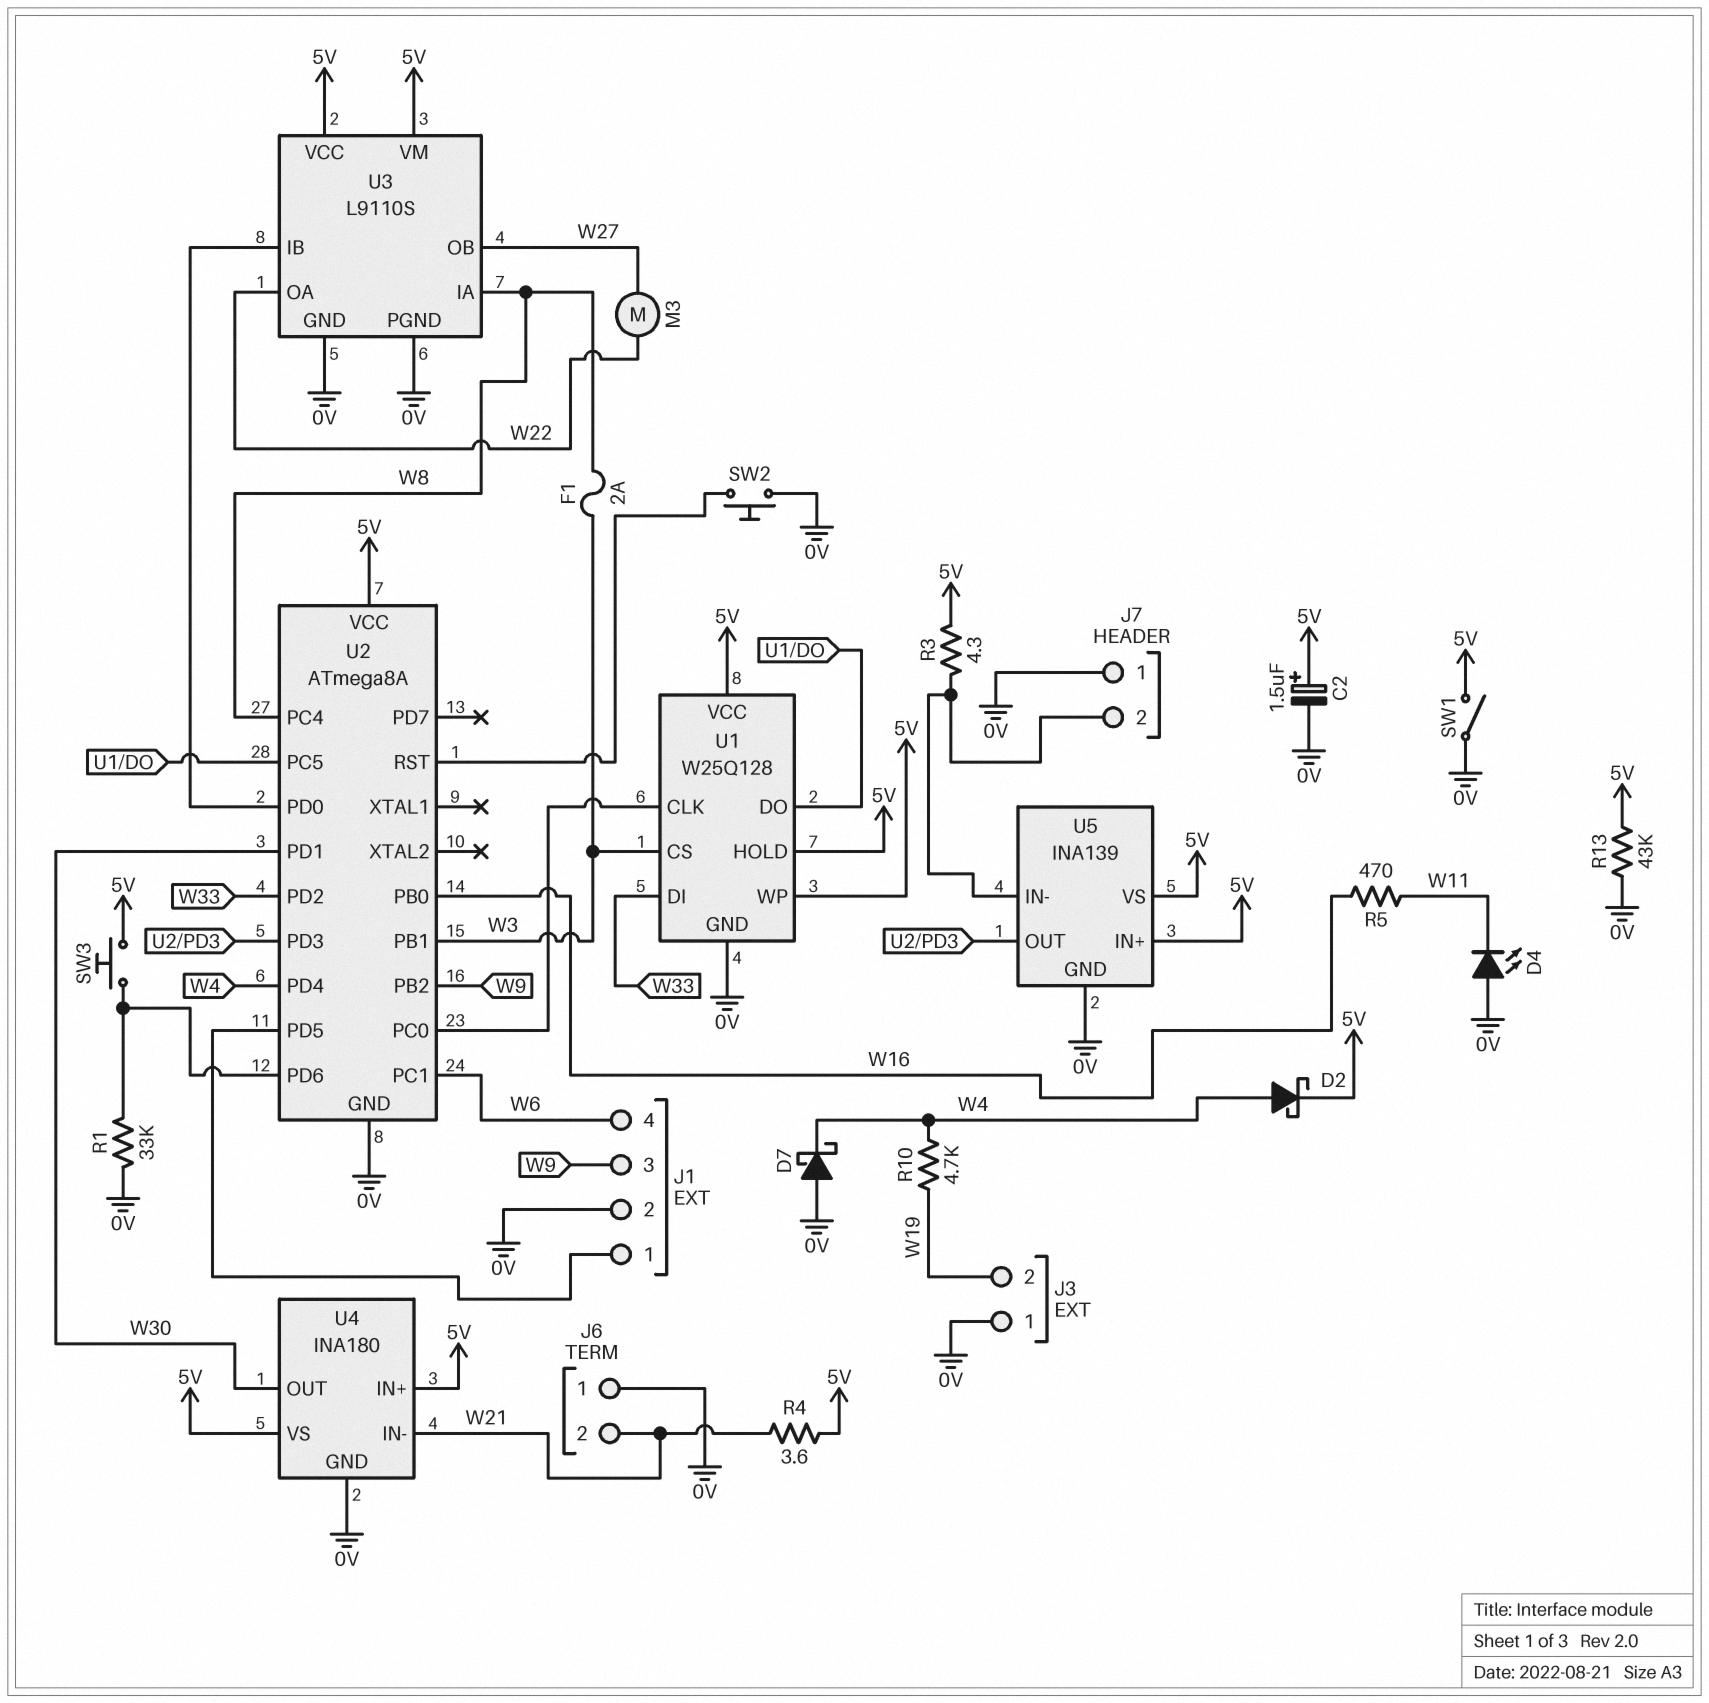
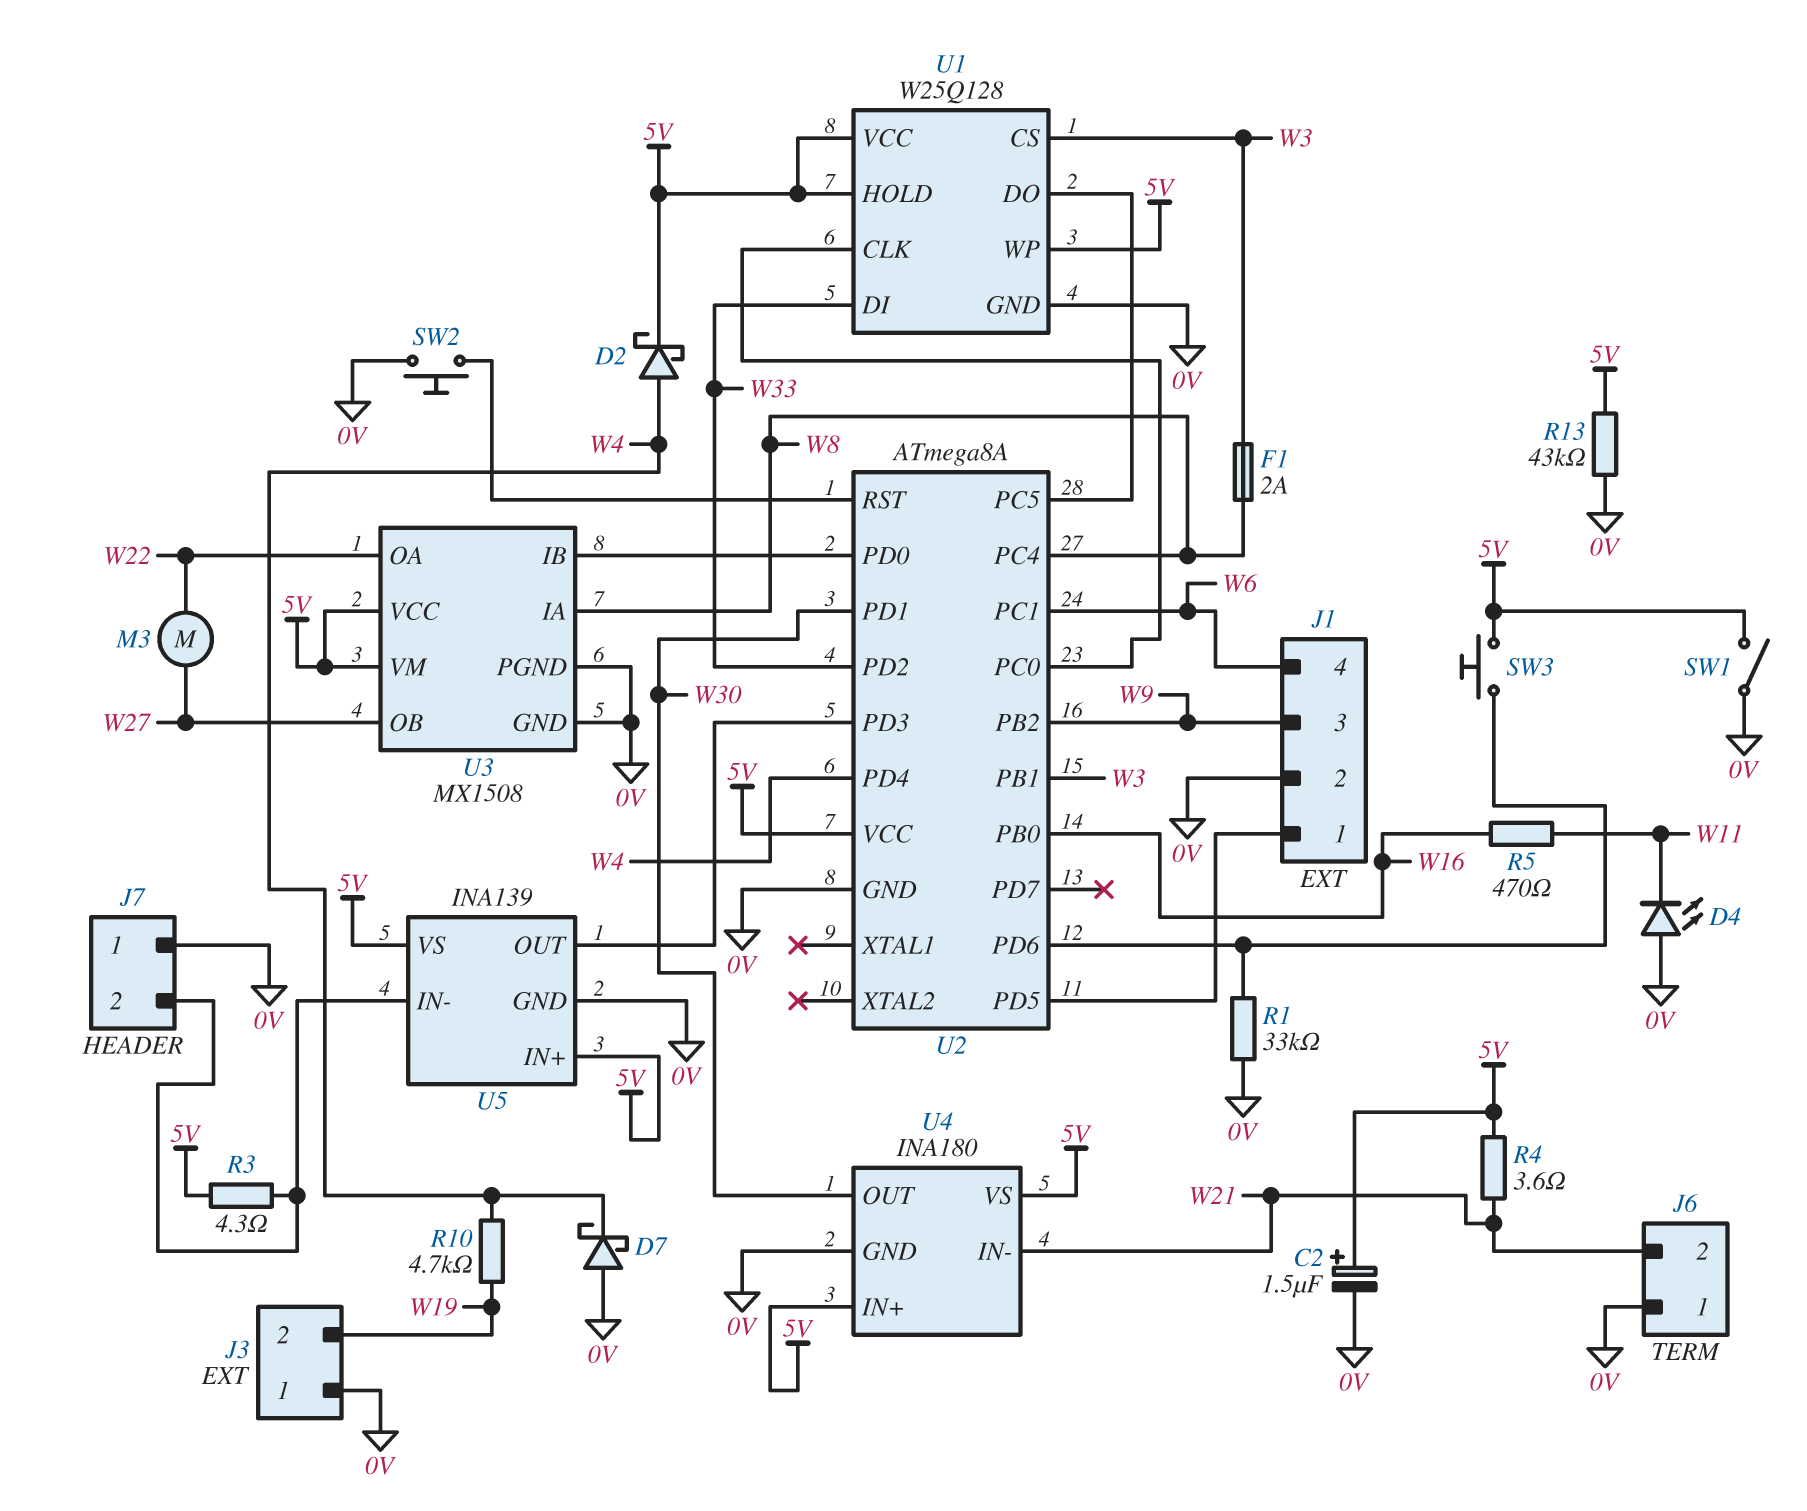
U3: L9110S -> MX1508

